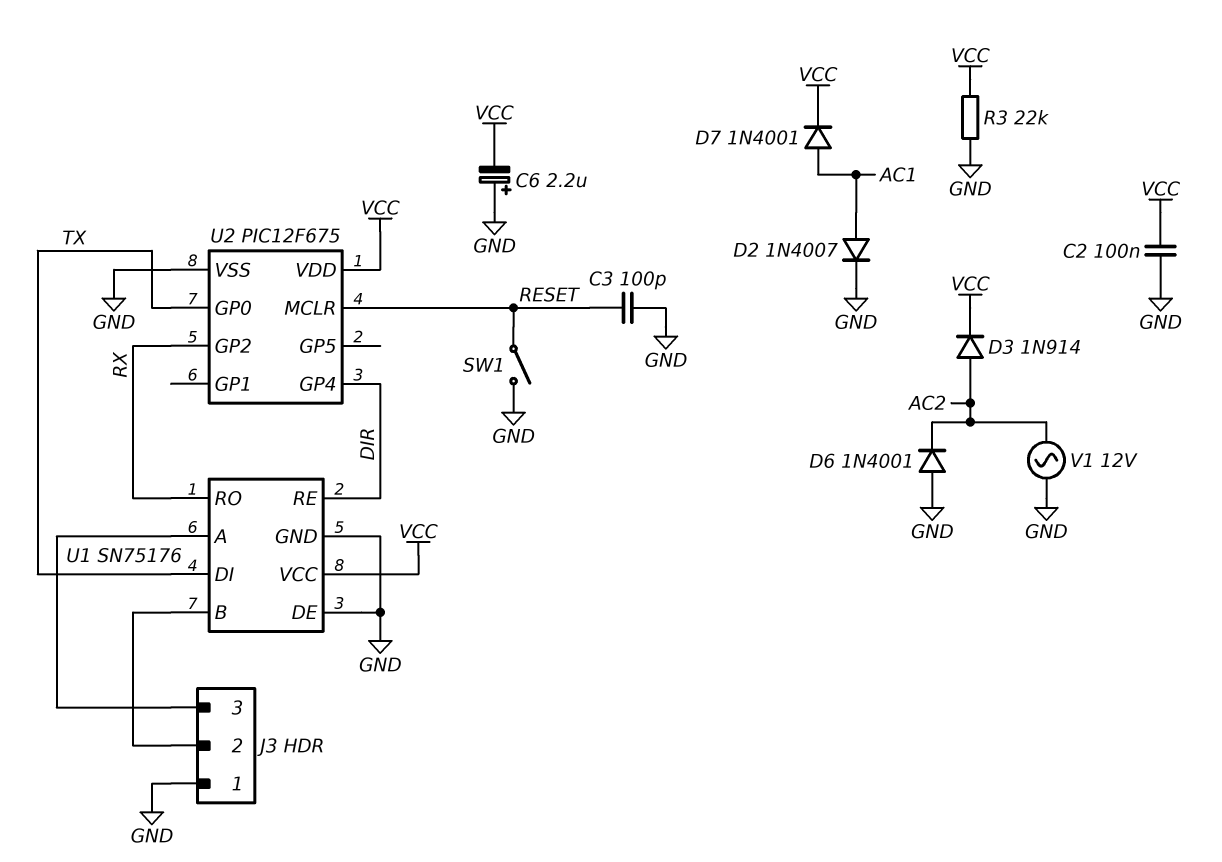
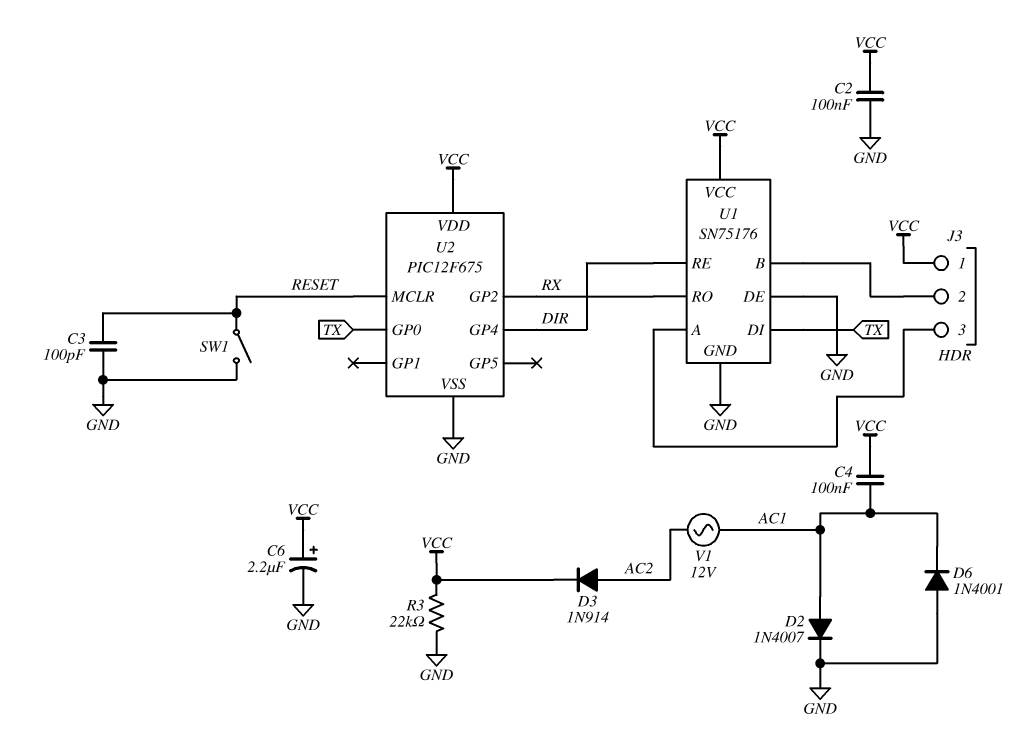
C4: none -> 100nF (AC1, VCC)
C6: 2.2uF (plus GND, minus VCC) -> 2.2uF (plus VCC, minus GND)
D6: diode 1N4001 (A GND, K AC2) -> diode 1N4001 (A GND, K AC1)
D7: diode 1N4001 (A AC1, K VCC) -> none
J3 pin 1: GND -> VCC
V1: AC 12V (AC2, GND) -> AC 12V (AC1, AC2)

